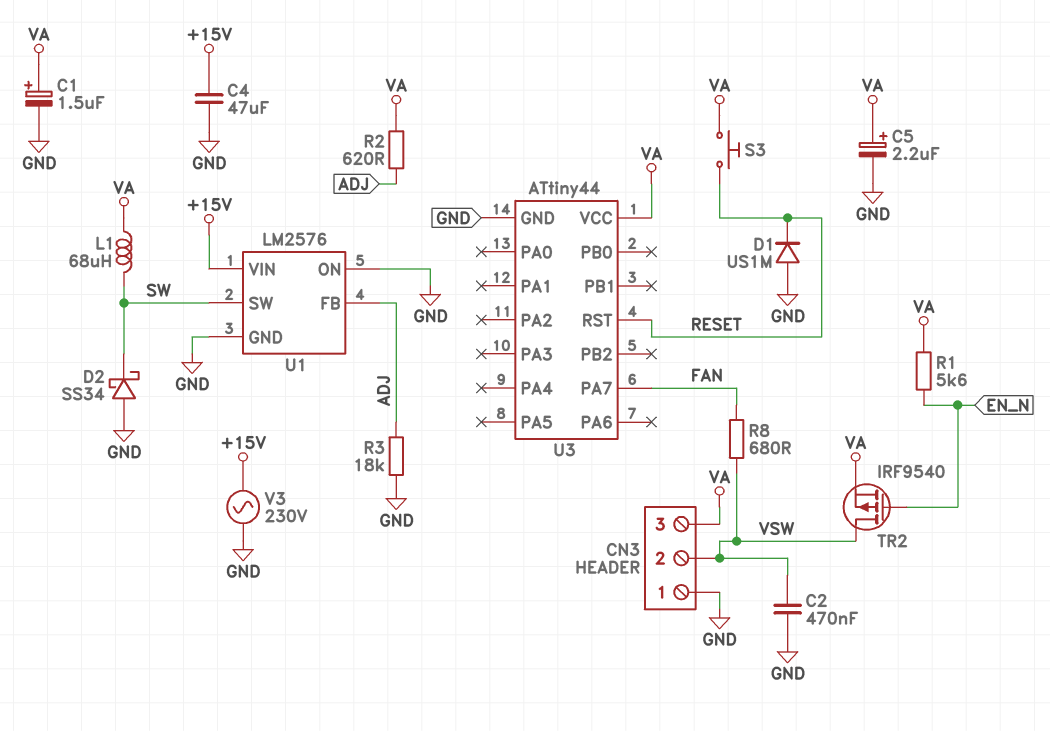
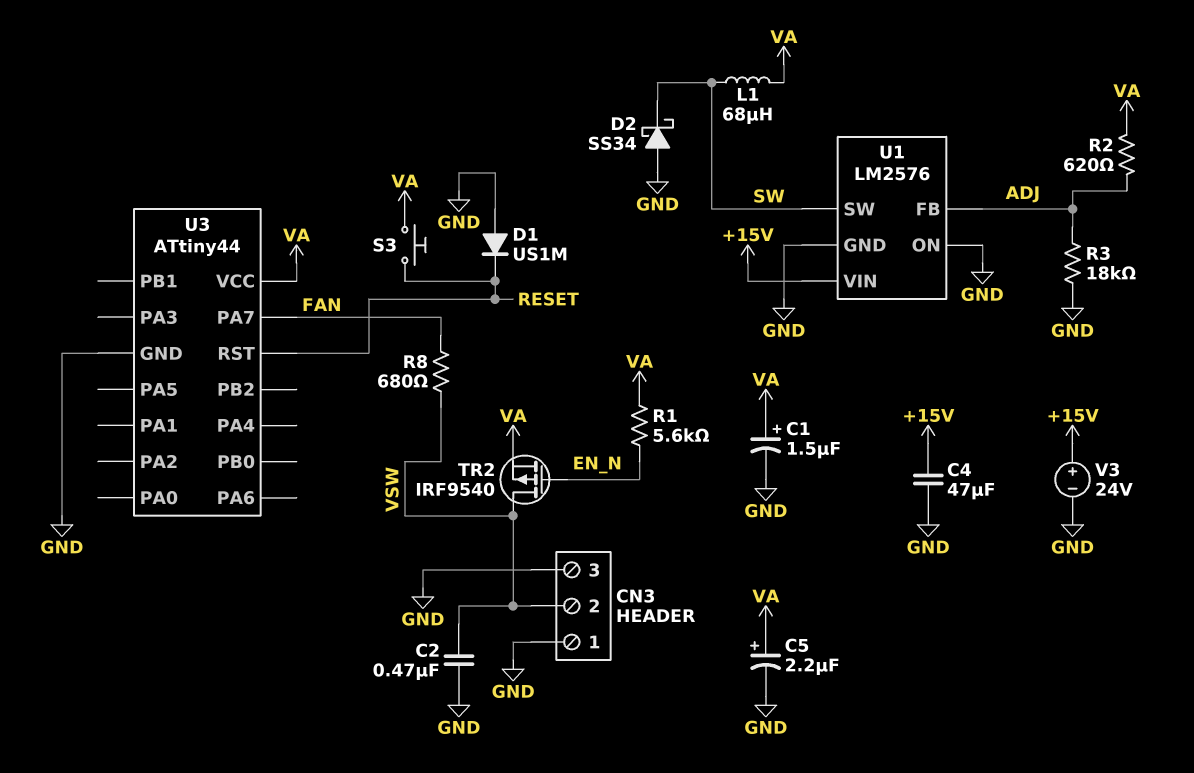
CN3 pin 3: VA -> GND
V3: AC 230V (+15V, GND) -> 24V (plus +15V, minus GND)

